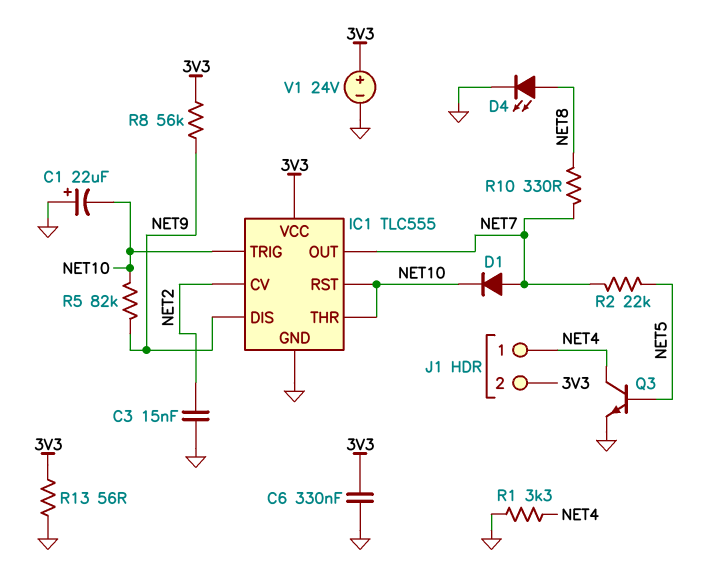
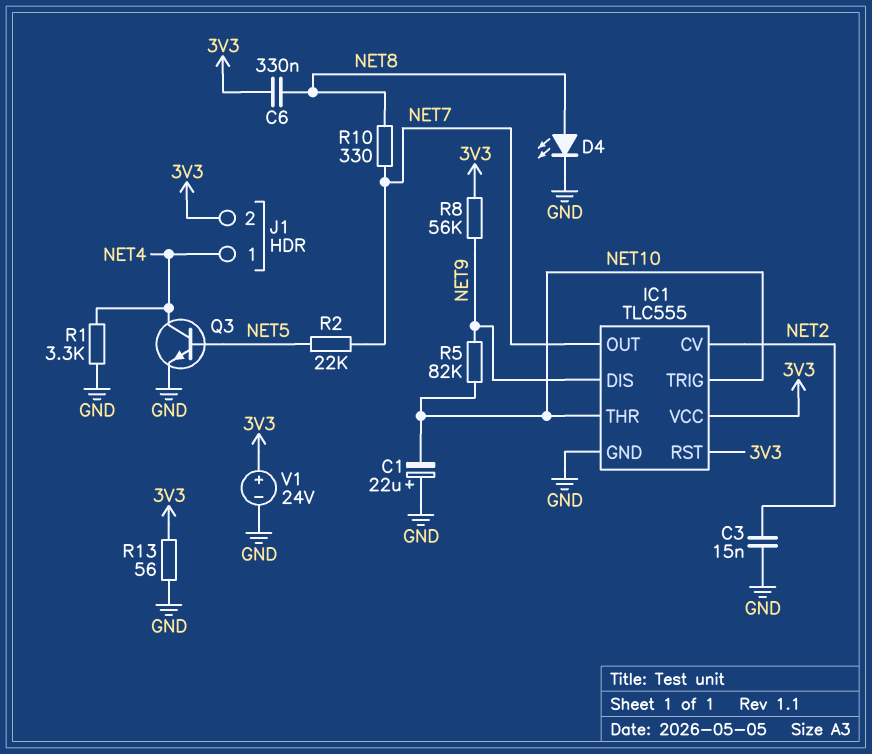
C6: 330nF (3V3, GND) -> 330nF (3V3, NET8)
D1: diode (A NET7, K NET10) -> none
IC1 pin RST: NET10 -> 3V3

